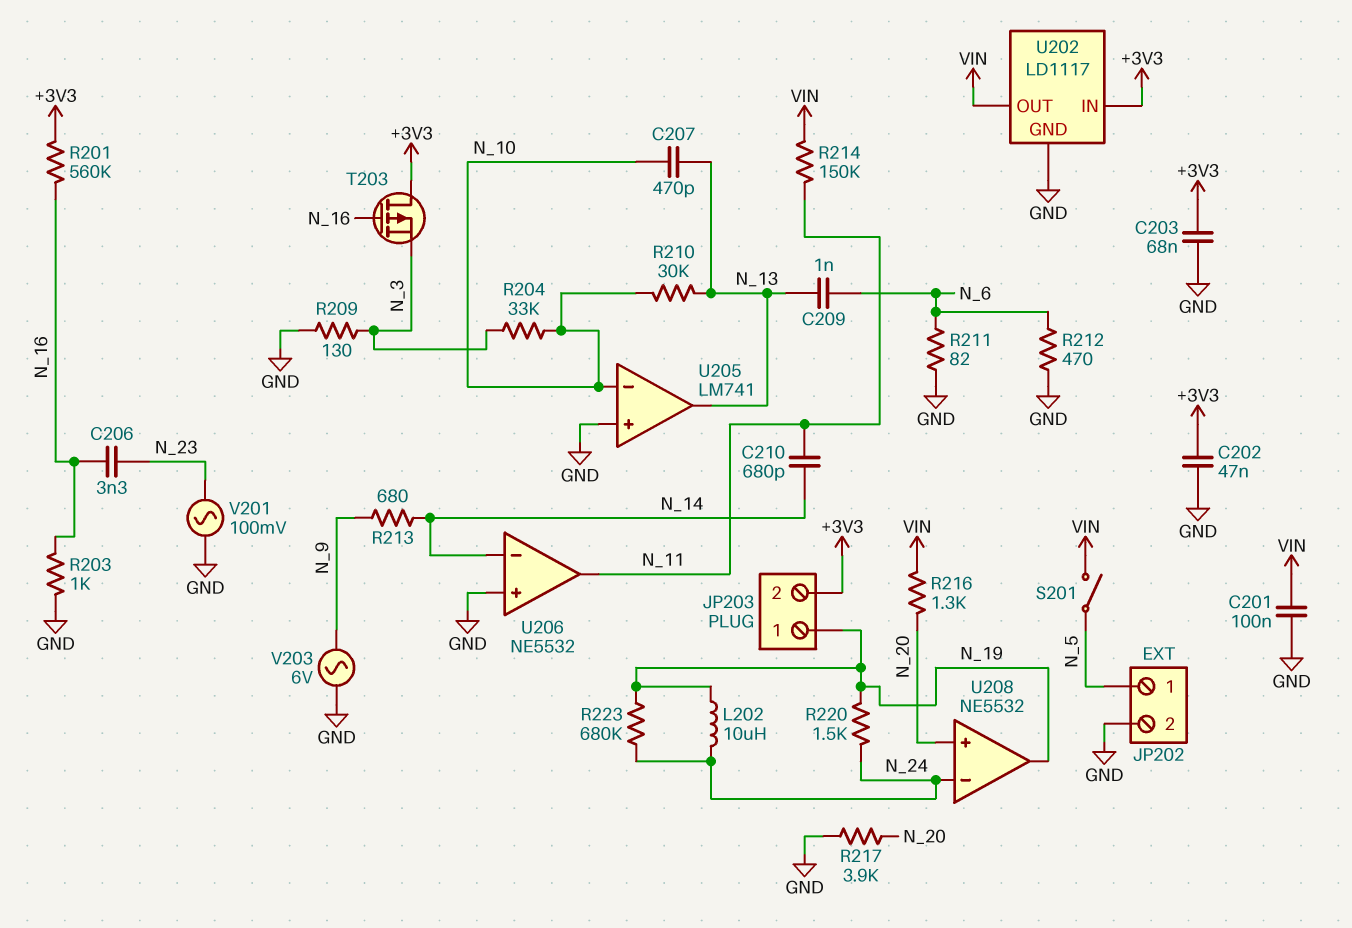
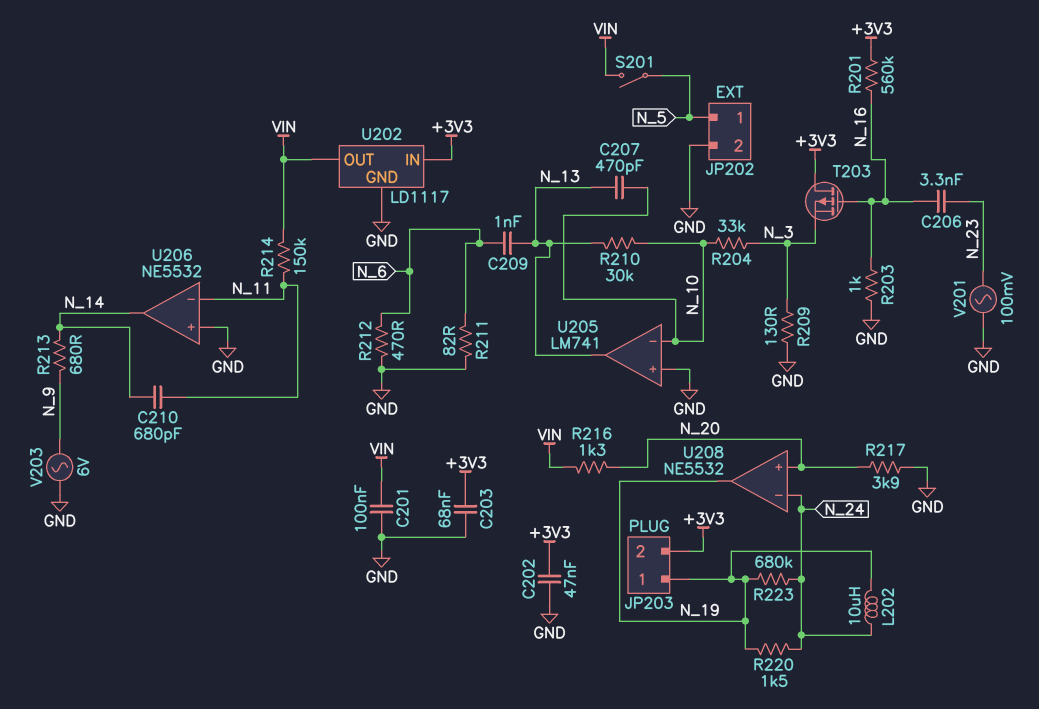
U206 pin in-: N_14 -> N_11
U206 pin out: N_11 -> N_14

